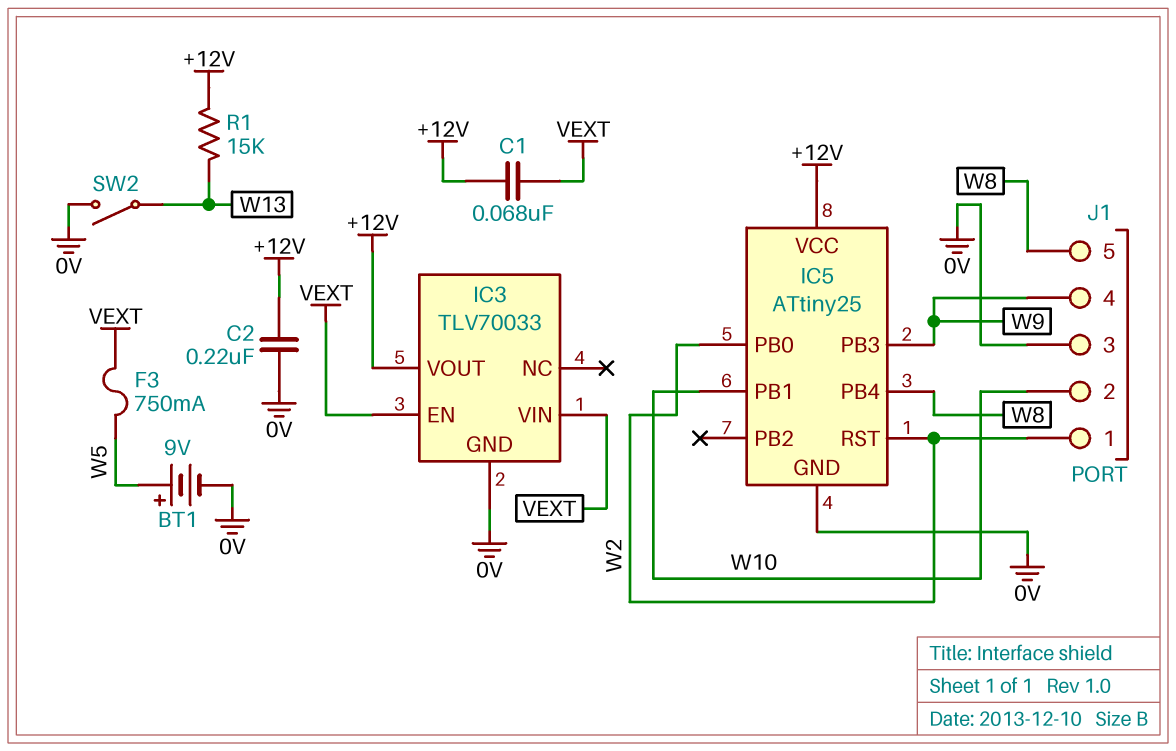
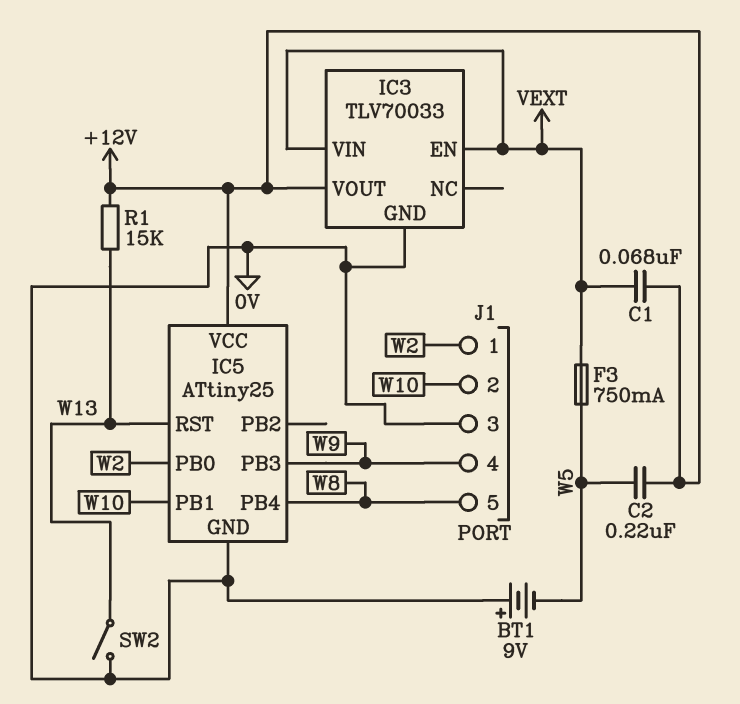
BT1: 9V (plus W5, minus 0V) -> 9V (plus 0V, minus W5)
C2: 220nF (+12V, 0V) -> 220nF (+12V, W5)
IC5 pin RST: W2 -> W13

